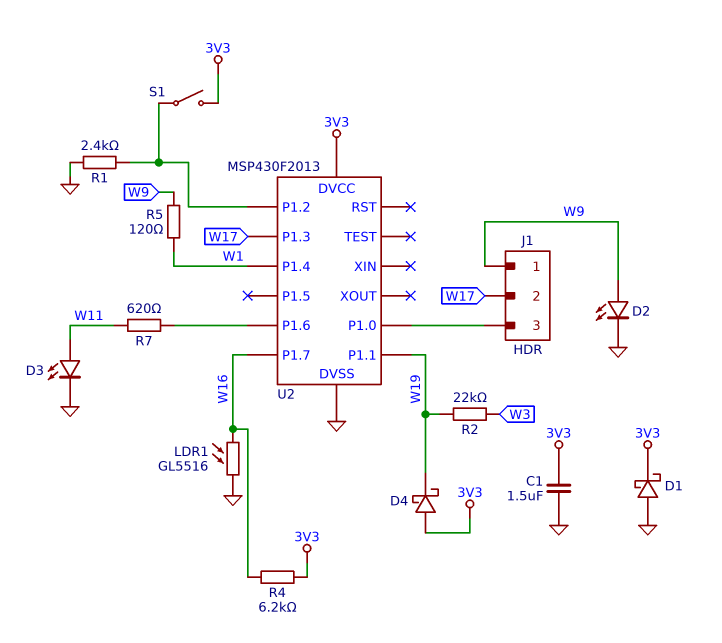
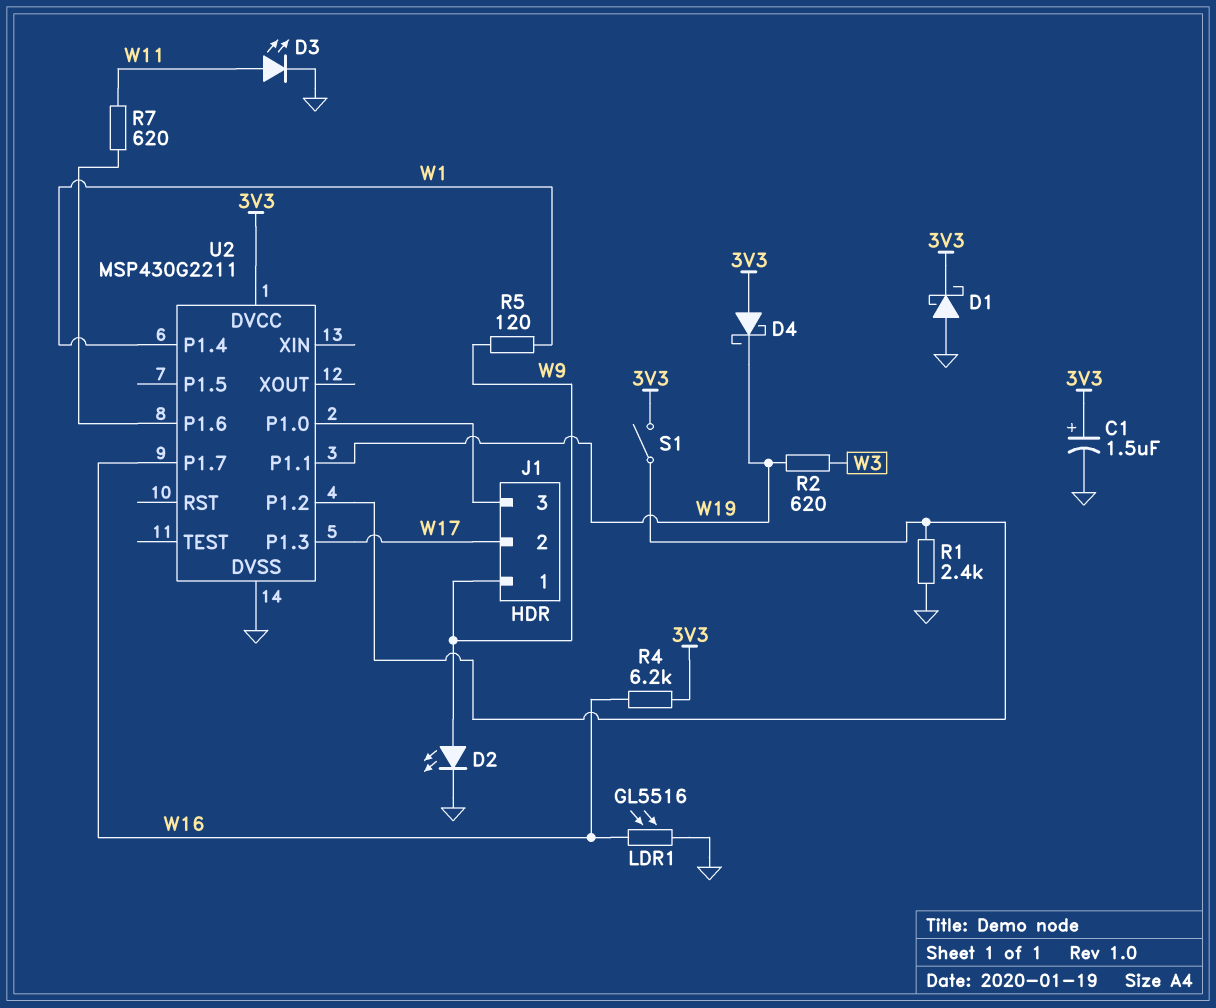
C1: 1.5uF (3V3, GND) -> 1.5uF (plus 3V3, minus GND)
R2: 22k (W3, W19) -> 620 (W3, W19)
U2: MSP430F2013 -> MSP430G2211

